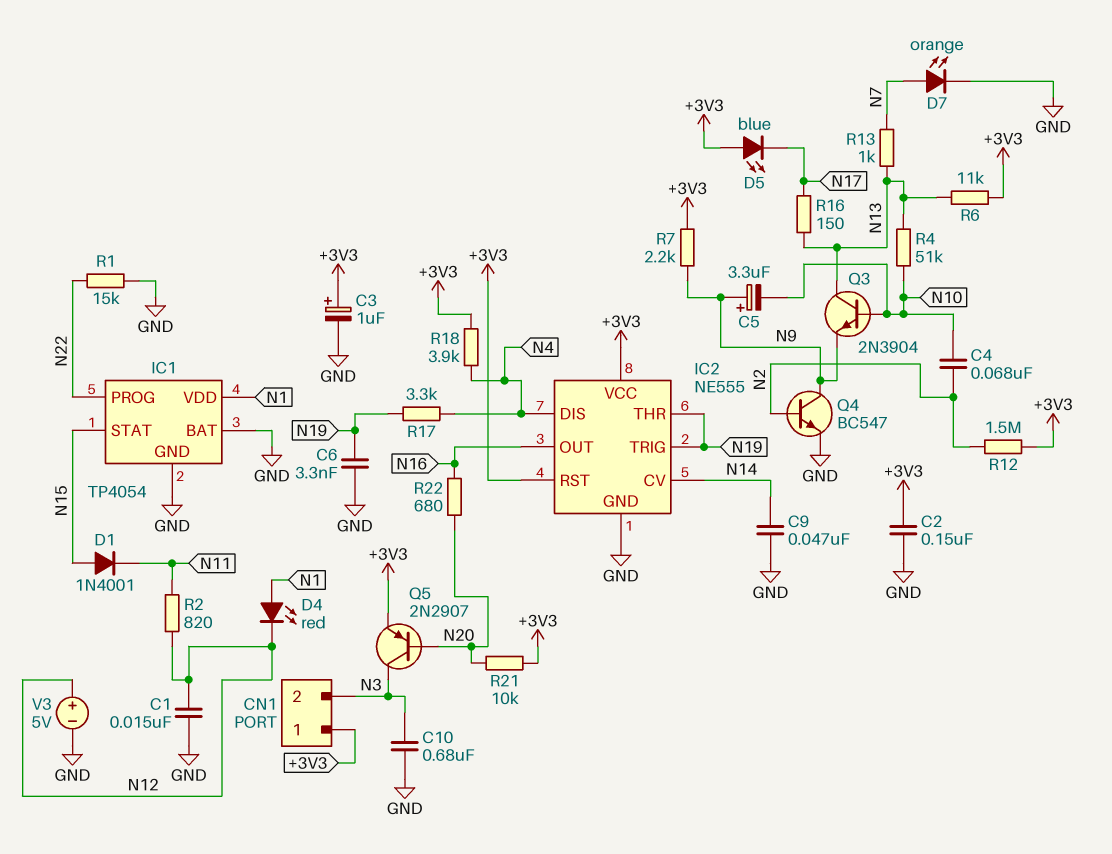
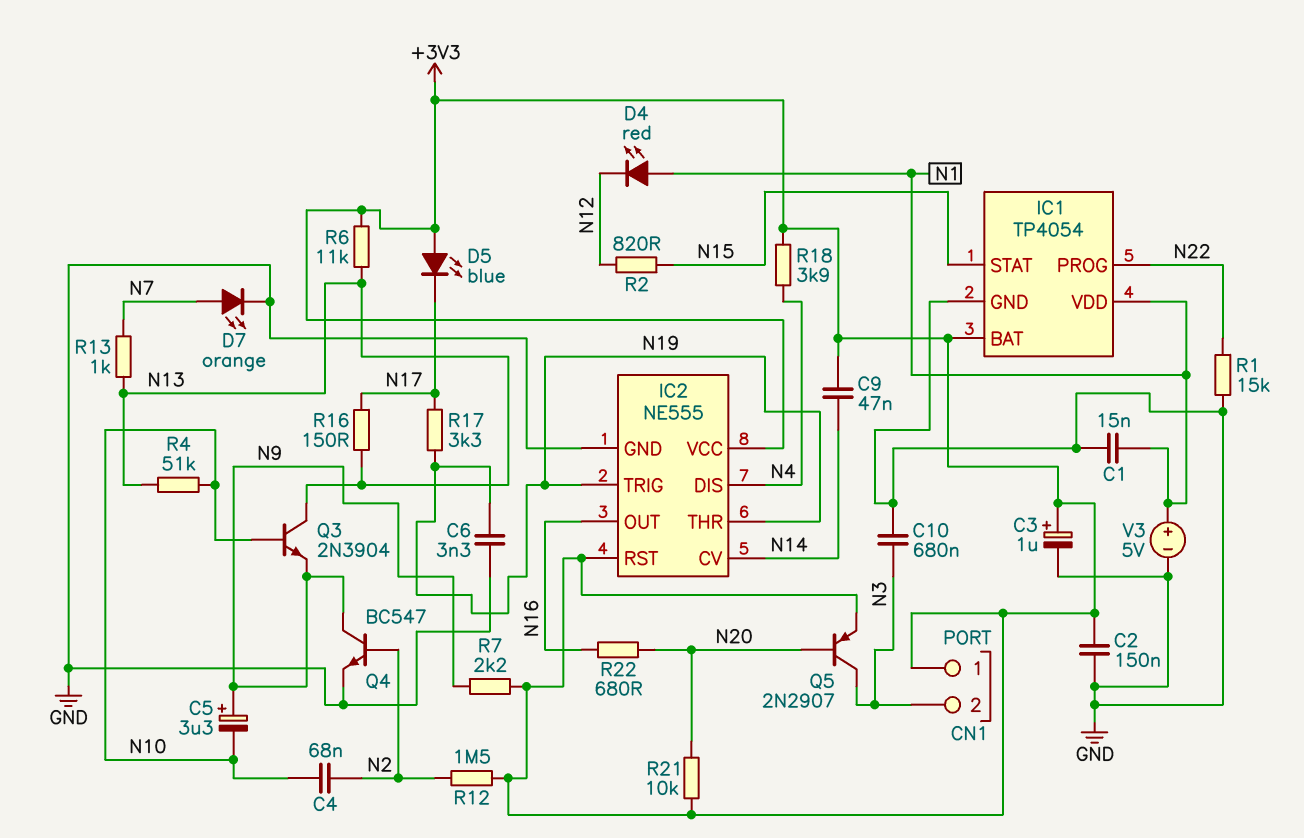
C1: 15nF (GND, N12) -> 15nF (GND, N1)
C9: 47nF (GND, N14) -> 47nF (+3V3, N14)
D1: diode 1N4001 (A N15, K N11) -> none
IC1 pin BAT: GND -> +3V3
R2: 820 (N11, N12) -> 820 (N12, N15)
R17: 3.3k (N4, N19) -> 3.3k (N17, N19)
V3: 5V (plus N12, minus GND) -> 5V (plus N1, minus GND)

